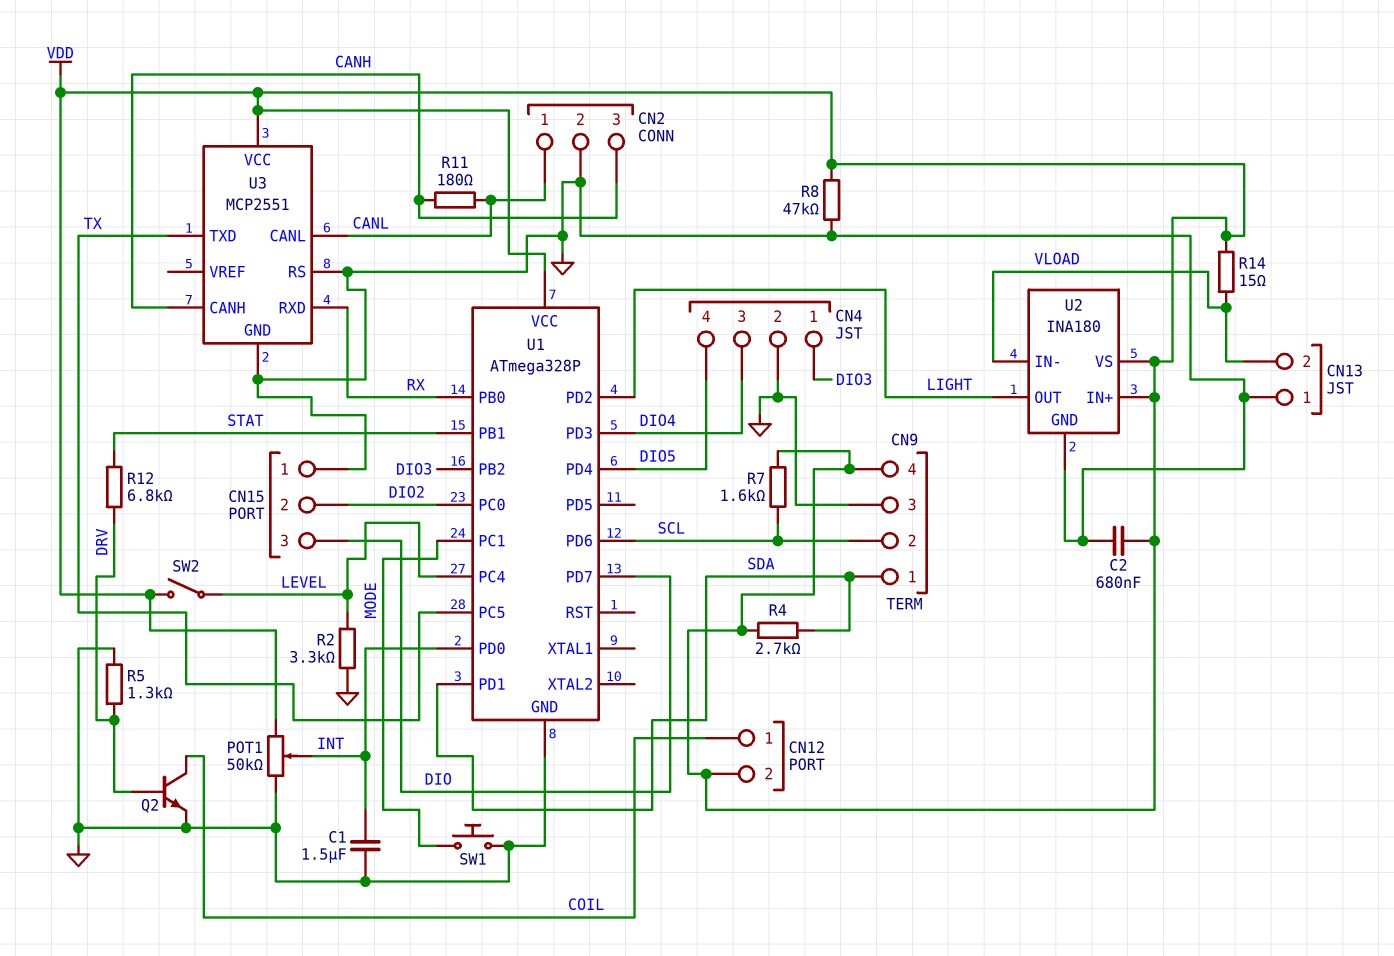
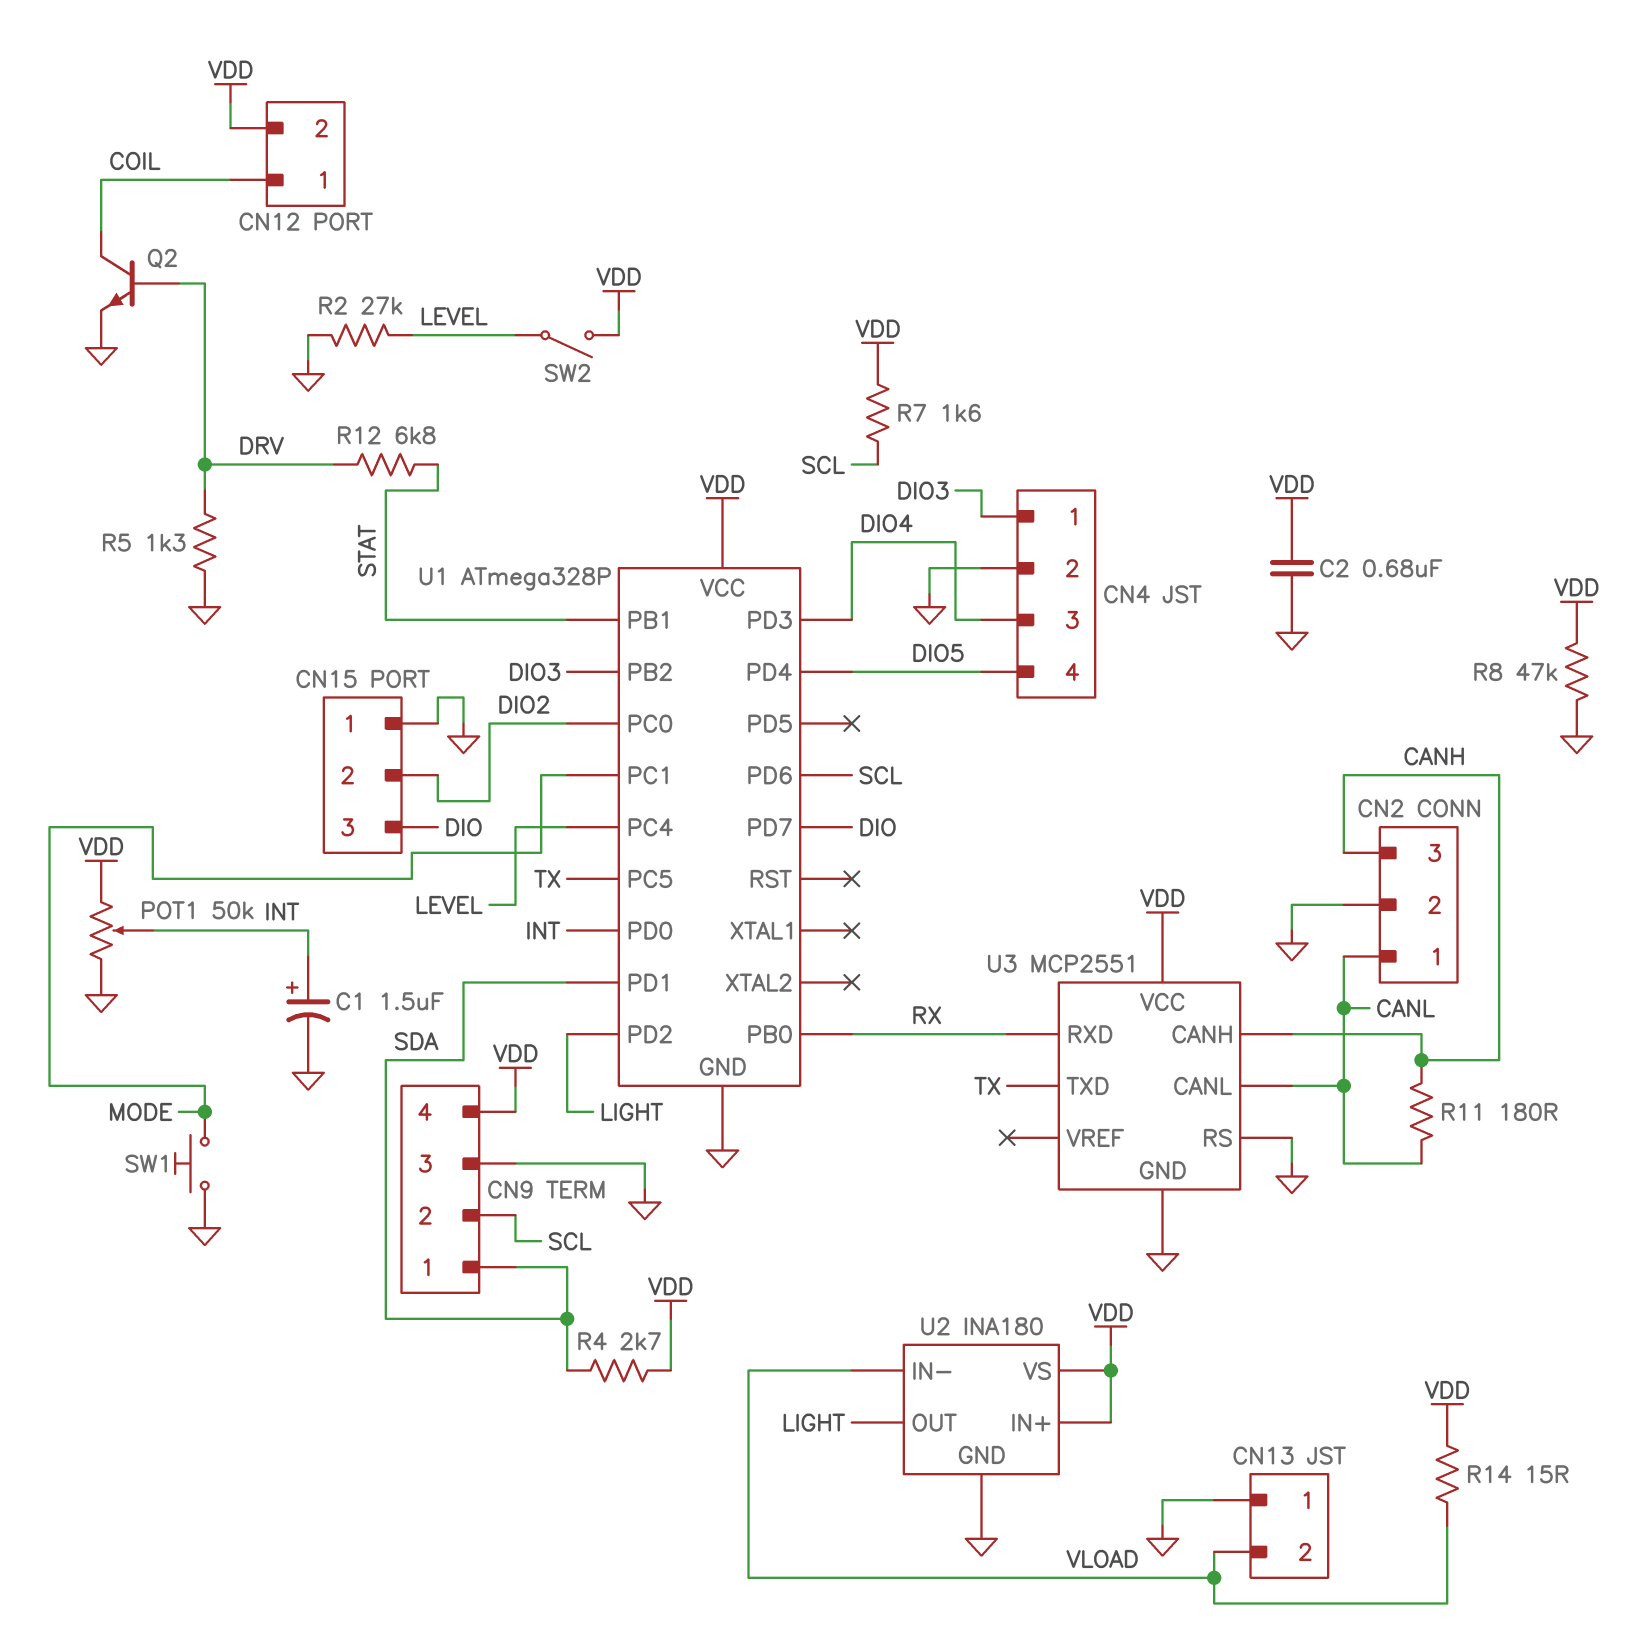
C1: 1.5uF (GND, INT) -> 1.5uF (plus INT, minus GND)
R2: 3.3k (GND, LEVEL) -> 27k (GND, LEVEL)

